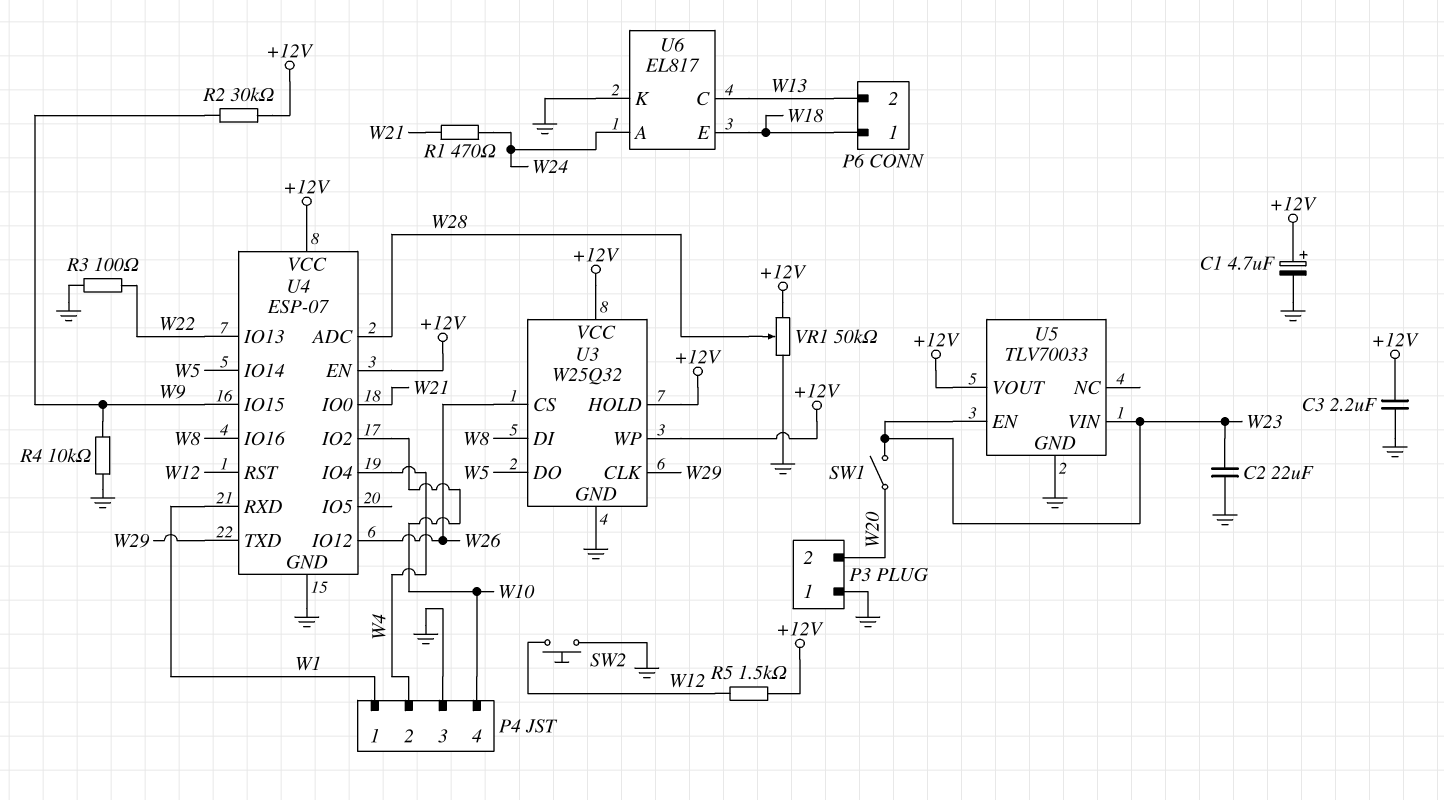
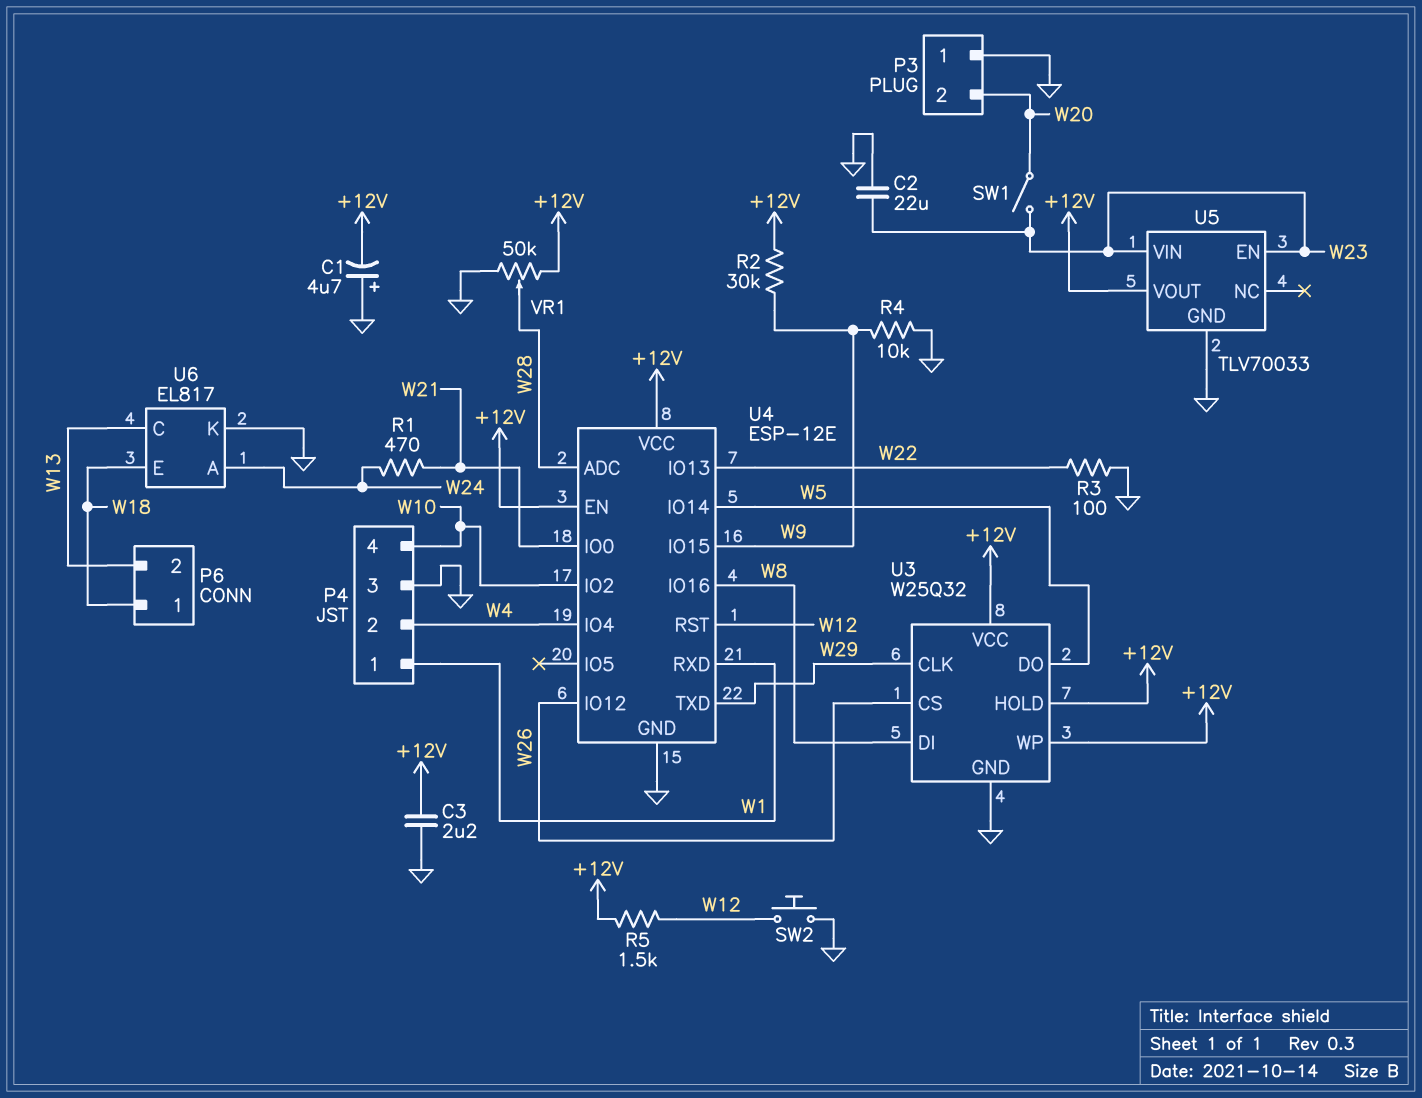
C1: 4.7uF (plus +12V, minus GND) -> 4.7uF (plus GND, minus +12V)
U4: ESP-07 -> ESP-12E

